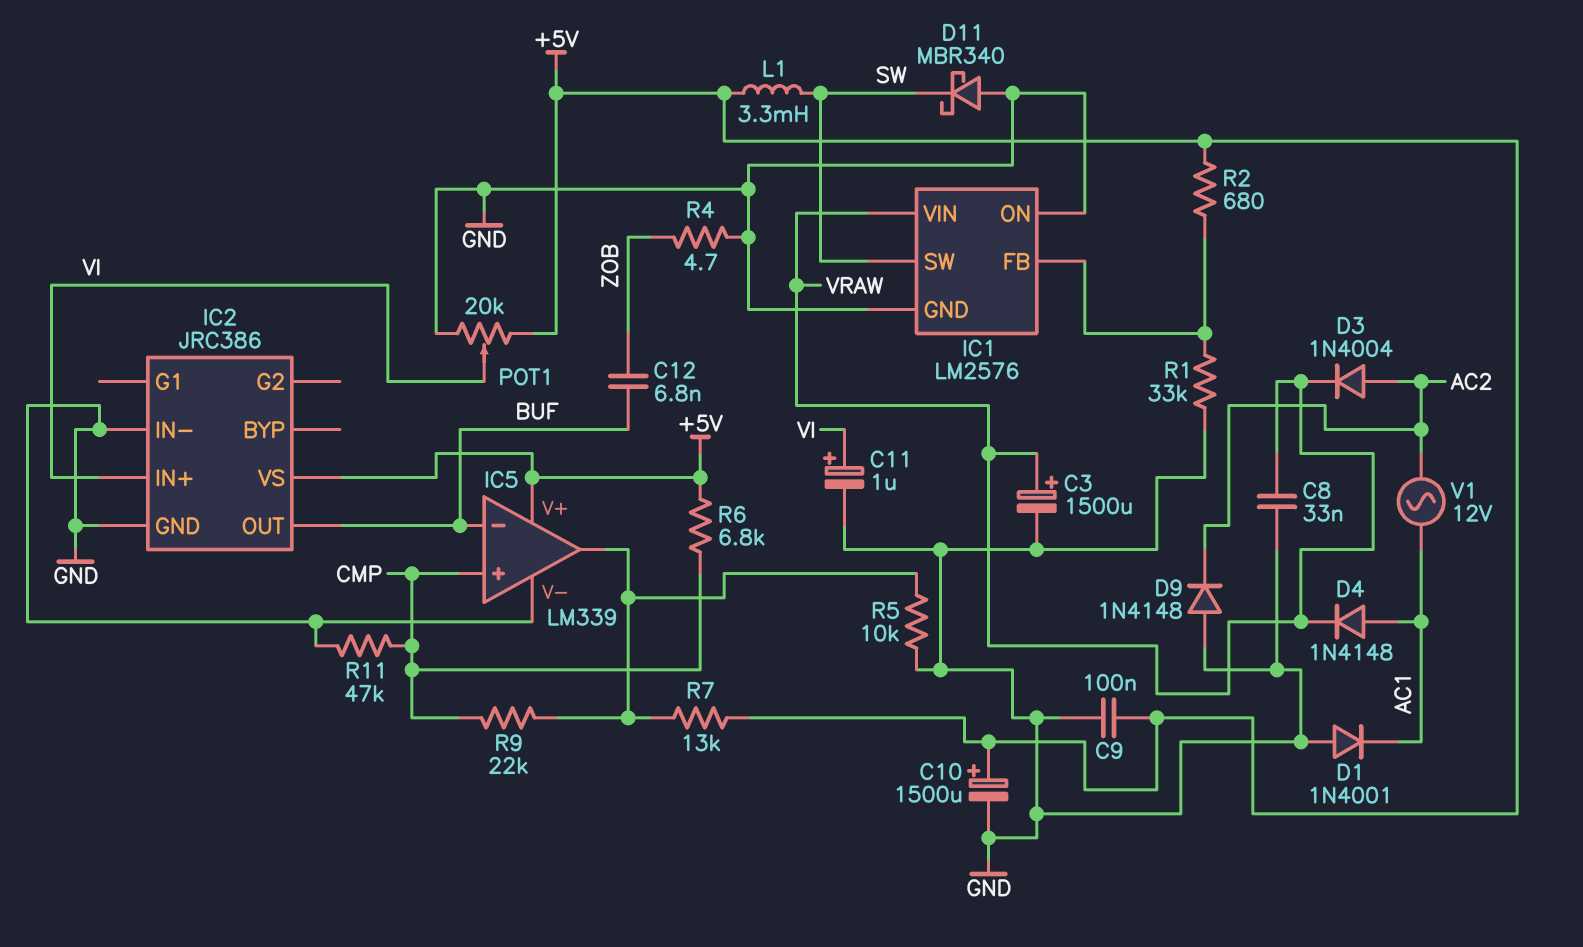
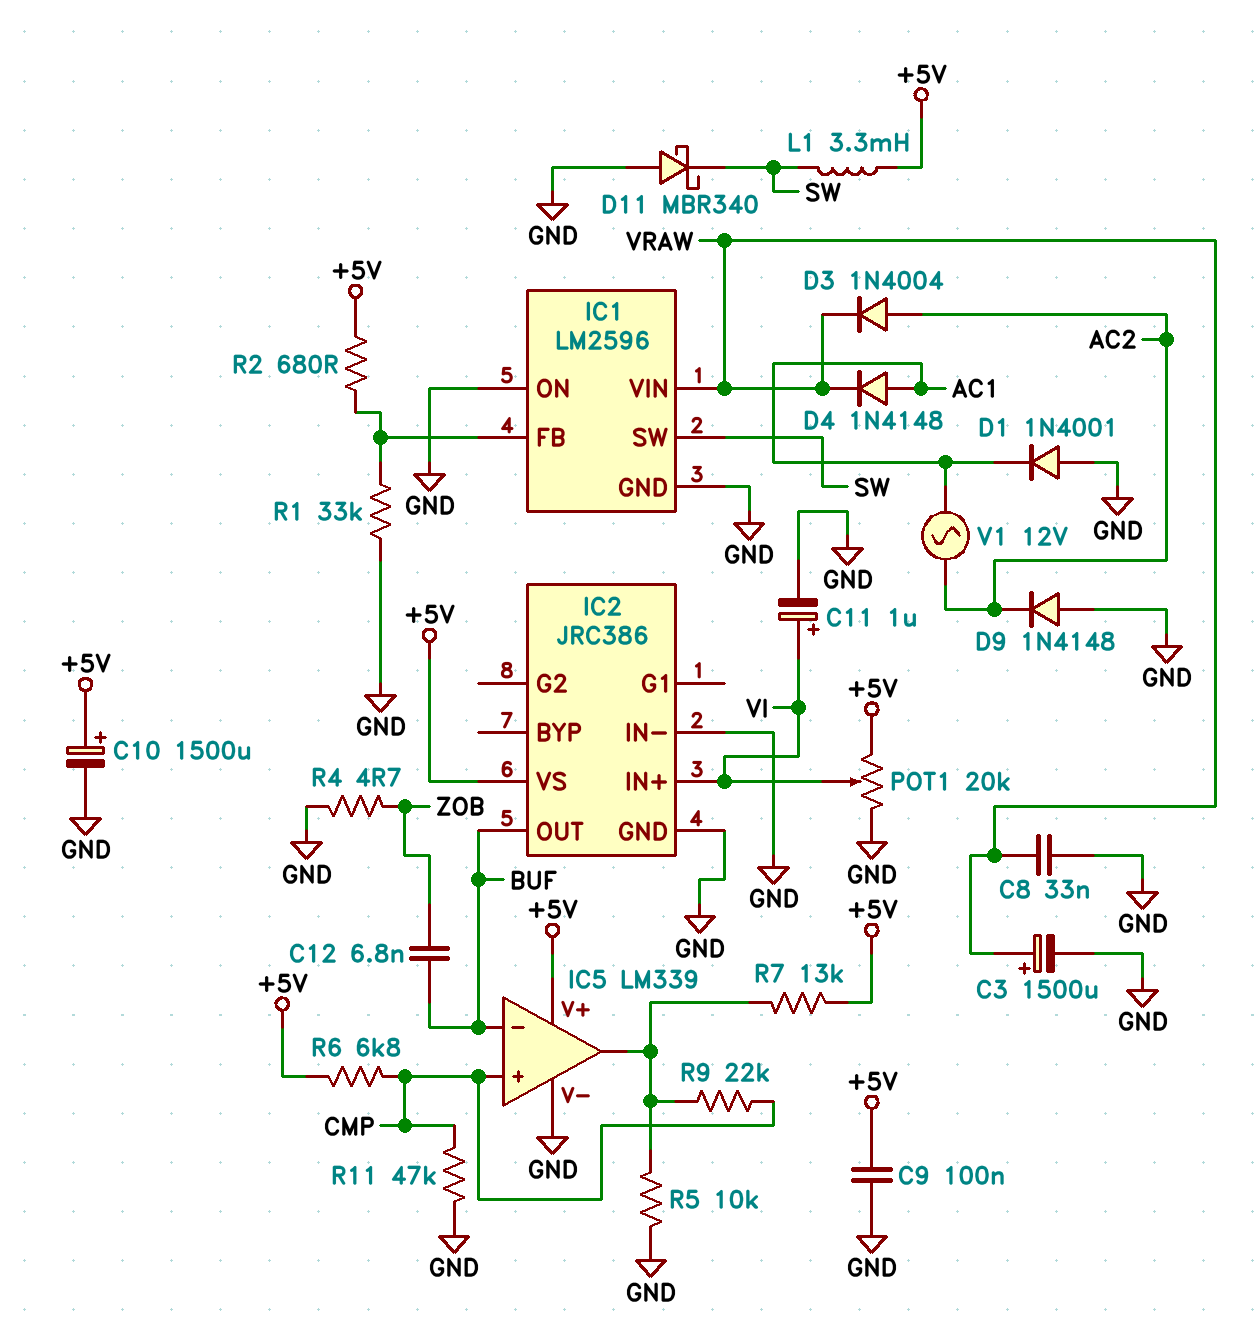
IC1: LM2576 -> LM2596

